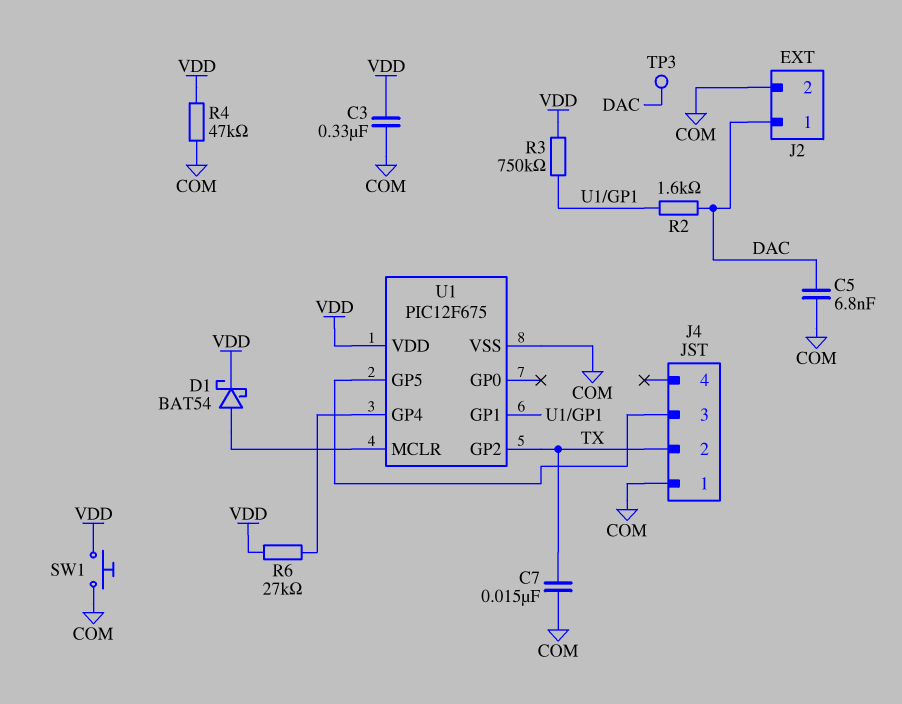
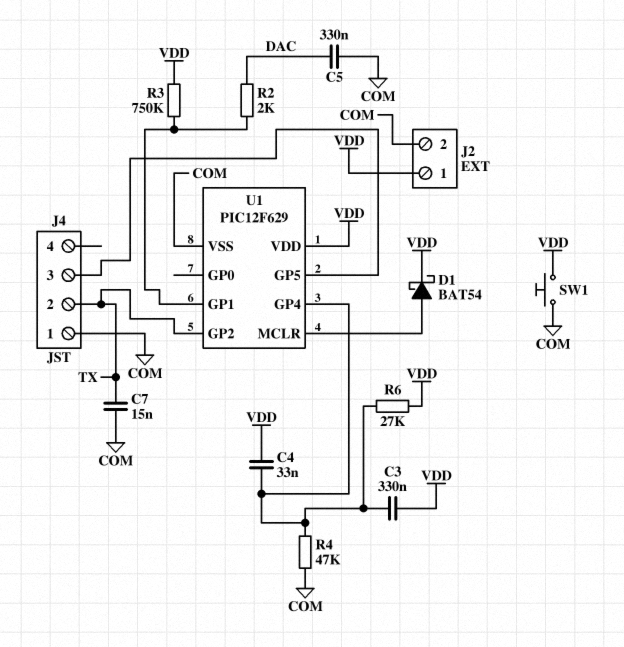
C3: 330nF (COM, VDD) -> 330nF (U1/GP4, VDD)
C4: none -> 33nF (U1/GP4, VDD)
C5: 6.8nF (COM, DAC) -> 330nF (COM, DAC)
J2 pin 1: DAC -> VDD
R2: 1.6k (DAC, U1/GP1) -> 2k (DAC, U1/GP1)
R4: 47k (COM, VDD) -> 47k (COM, U1/GP4)
TP3: test point (DAC) -> none
U1: PIC12F675 -> PIC12F629

